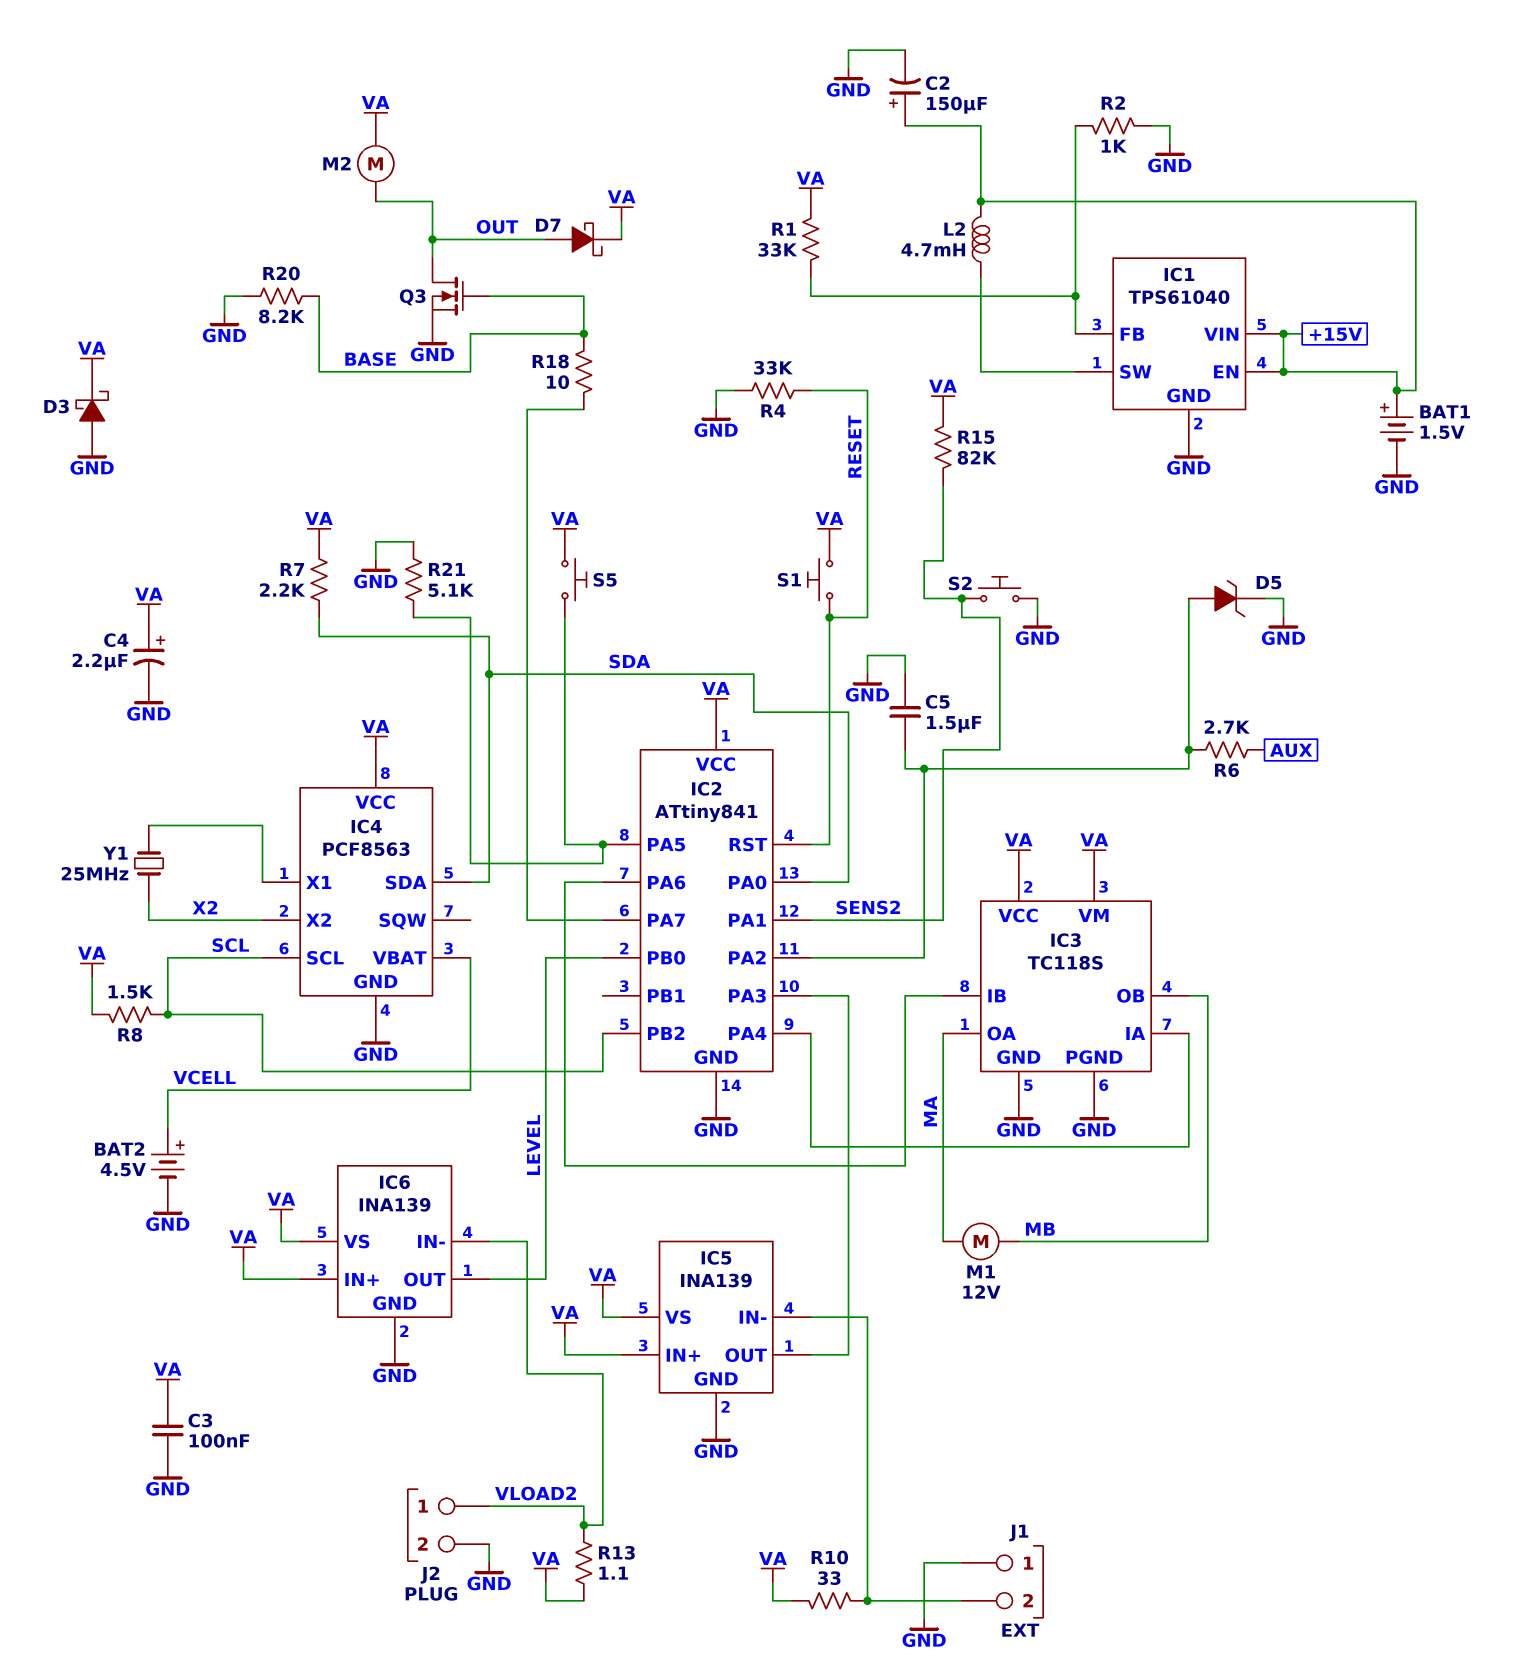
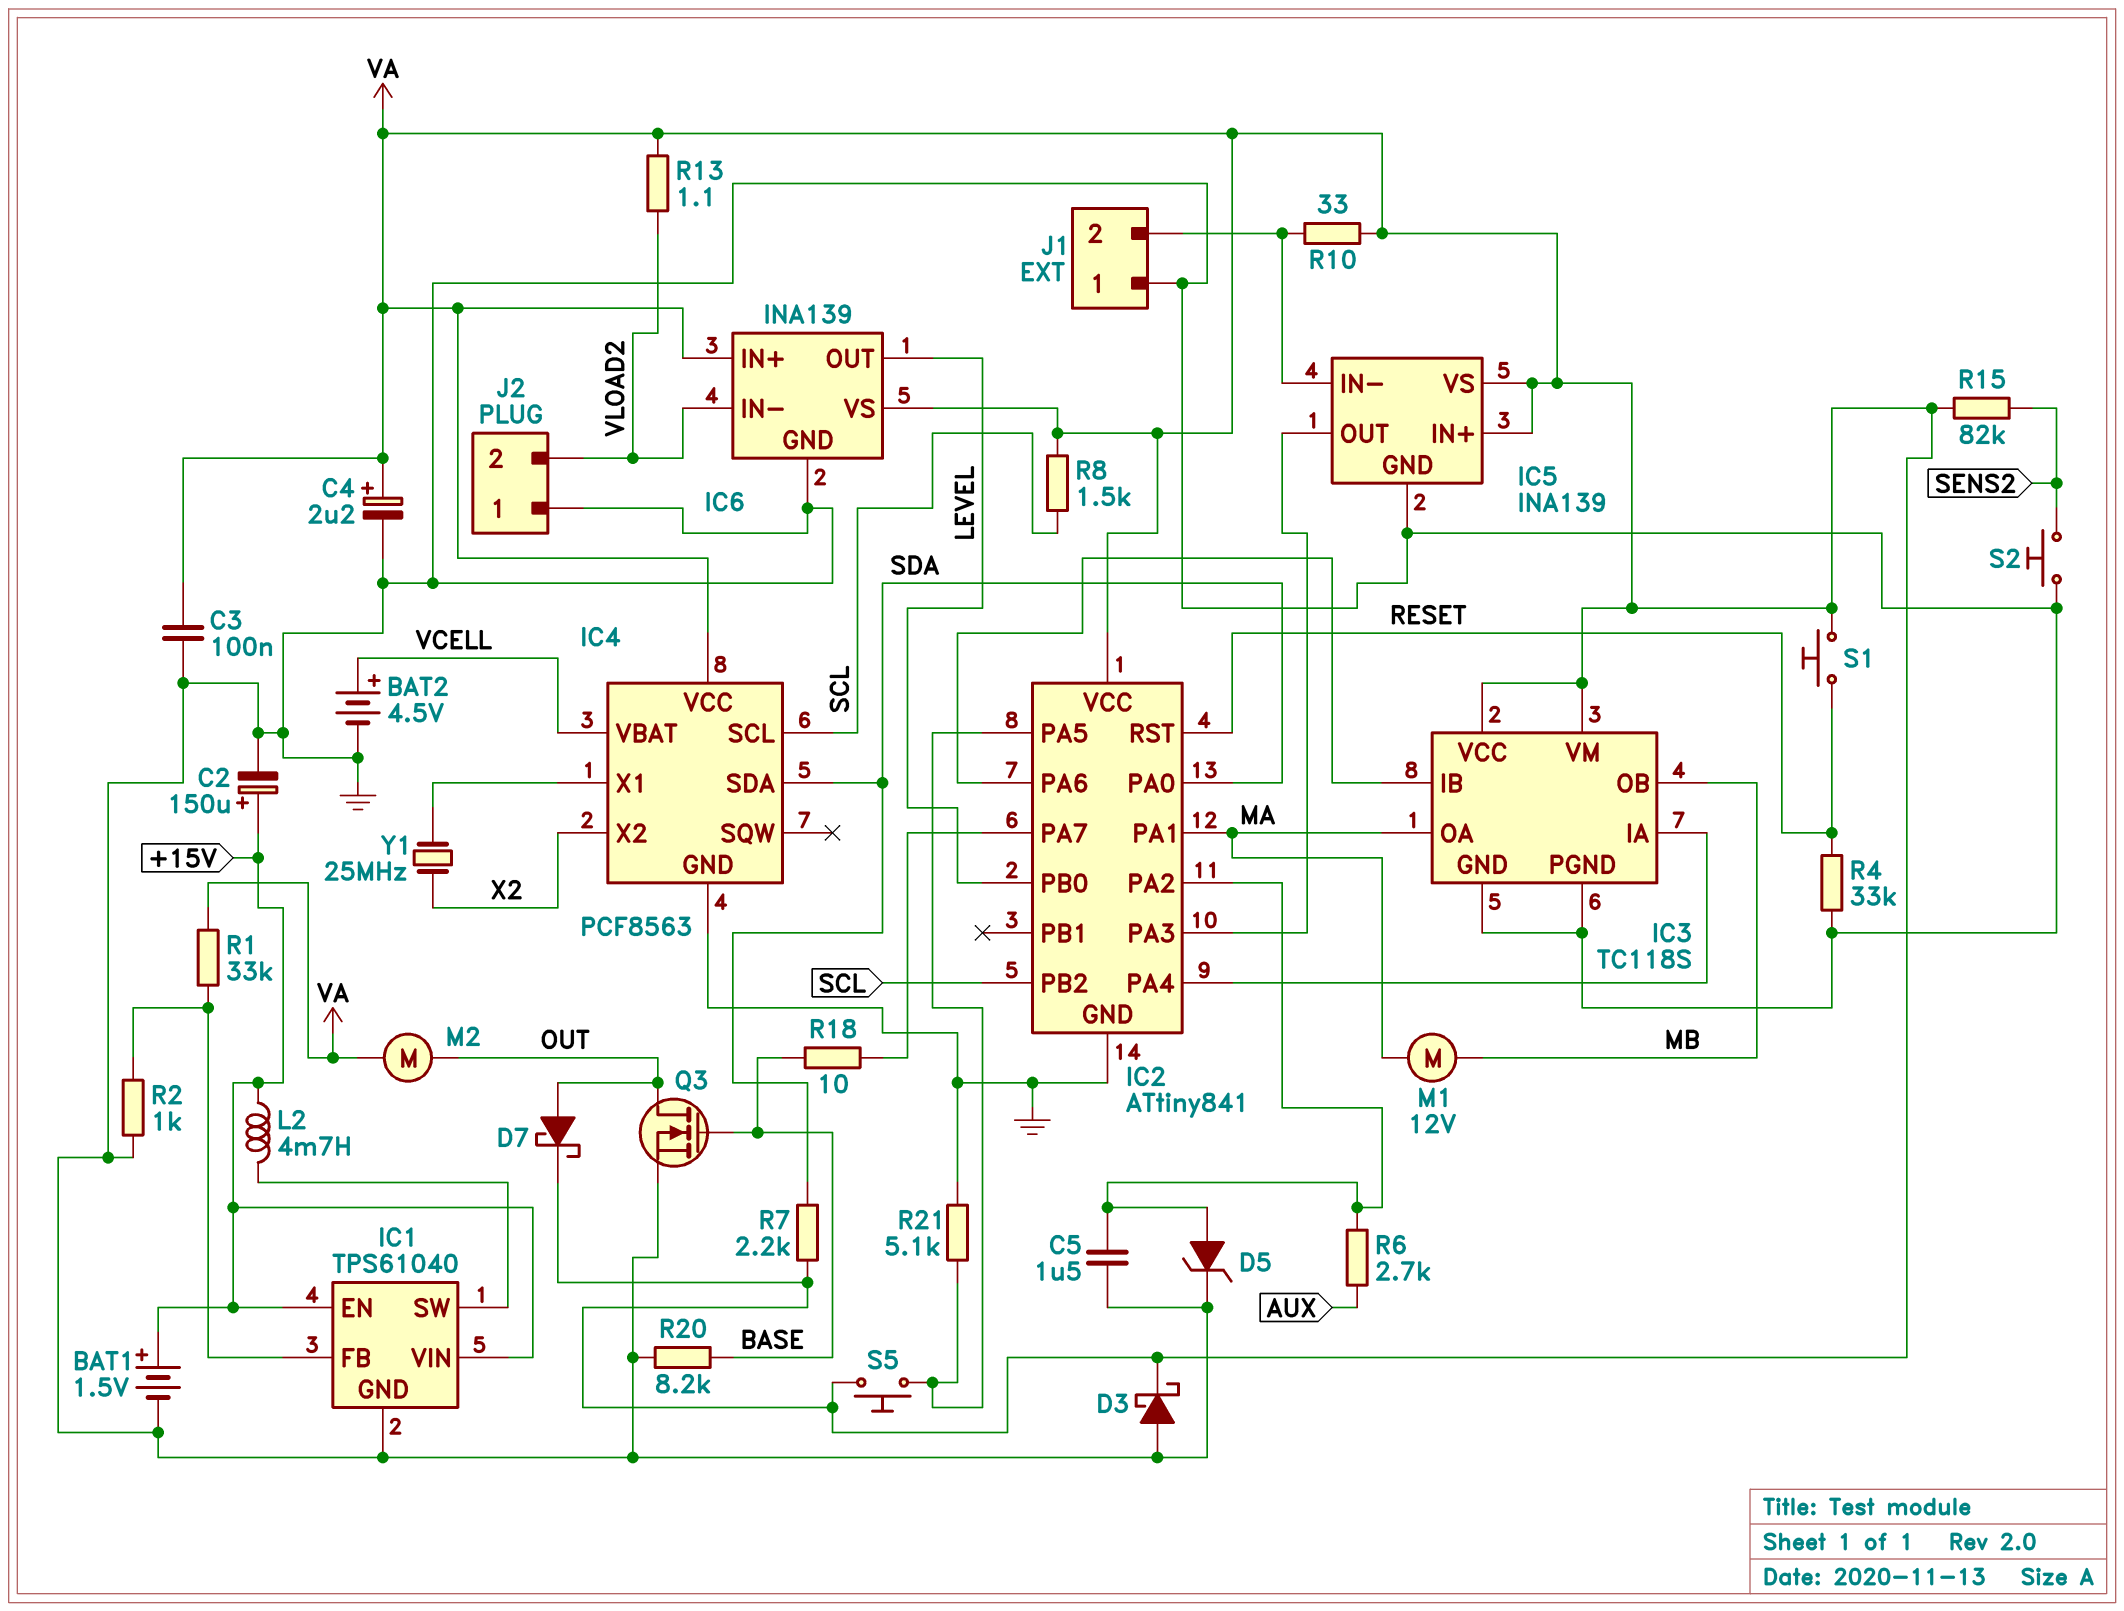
IC2 pin PA1: SENS2 -> MA
J2 pin 1: VLOAD2 -> GND
J2 pin 2: GND -> VLOAD2

